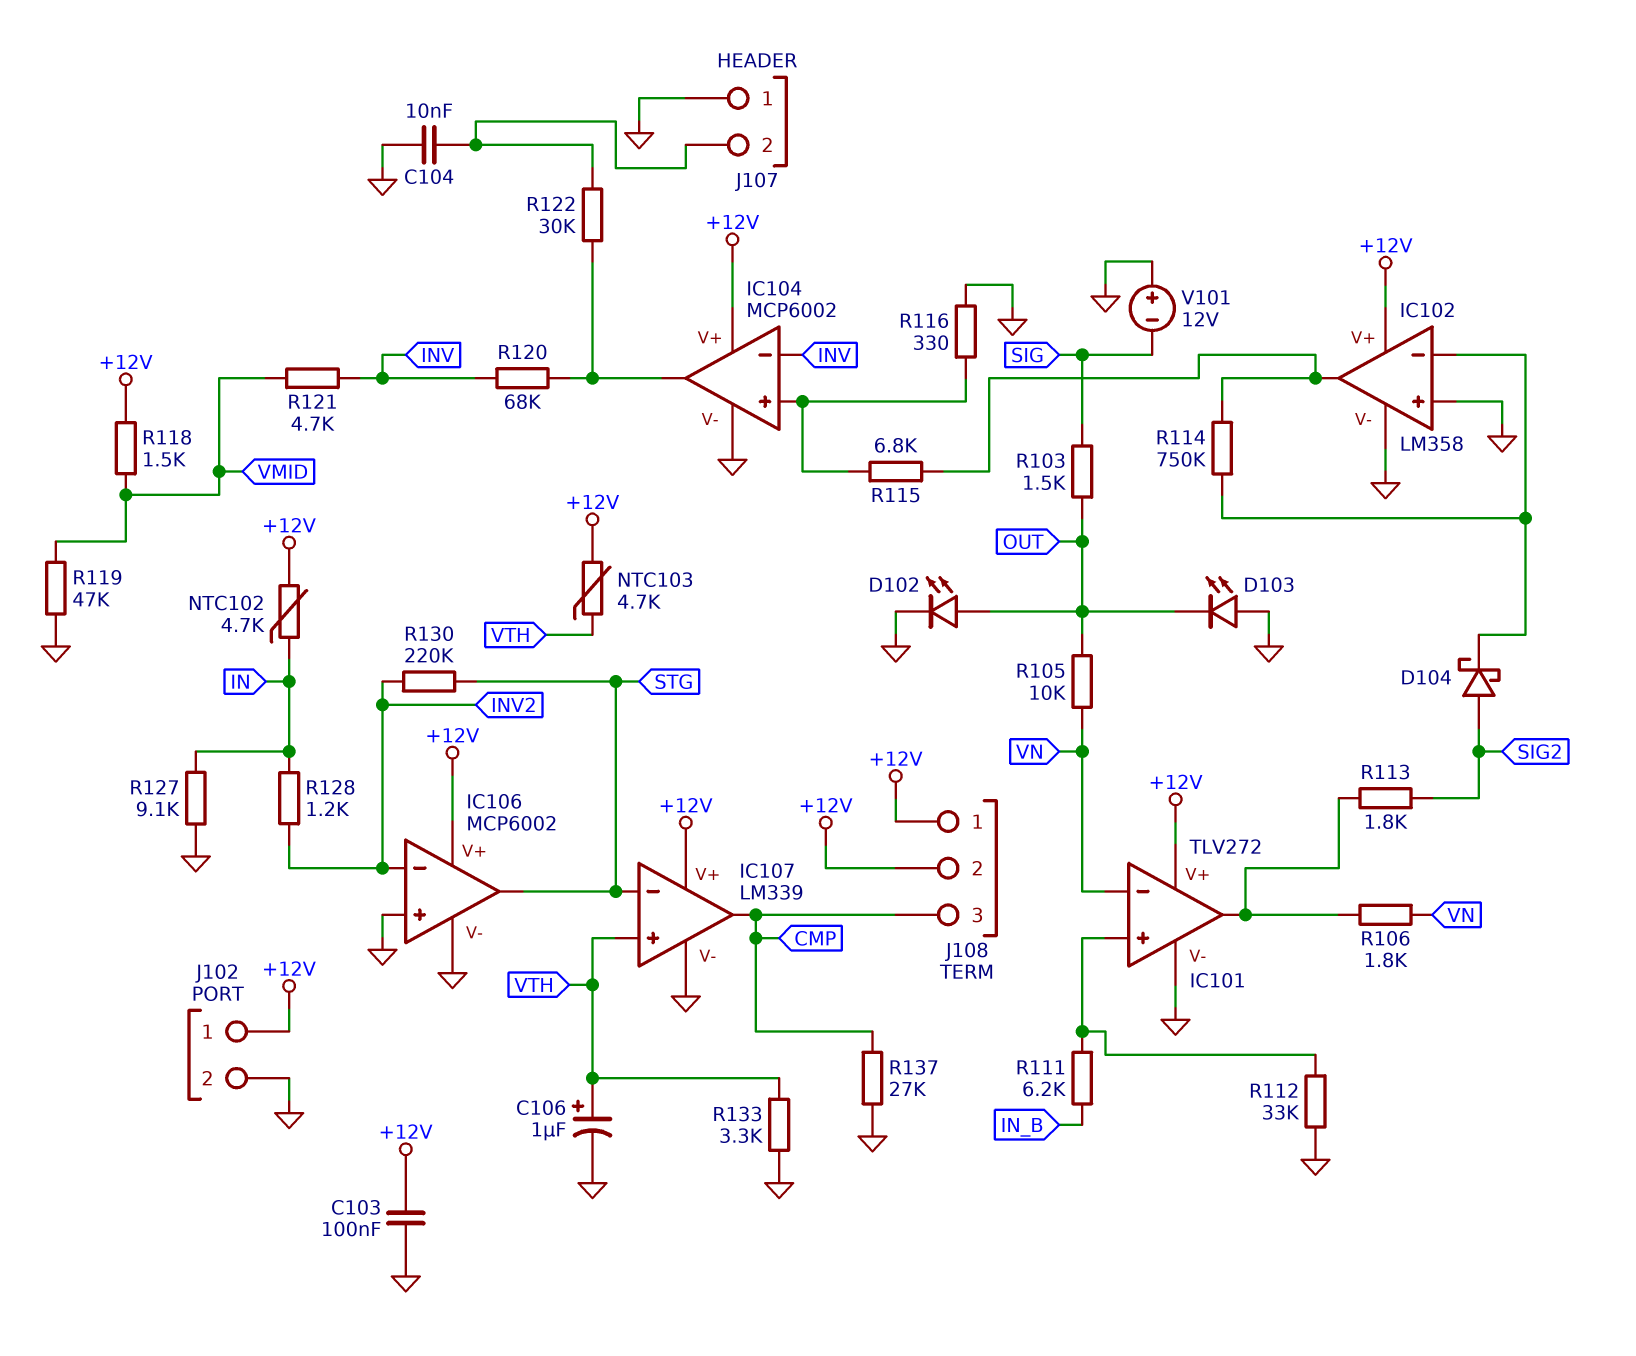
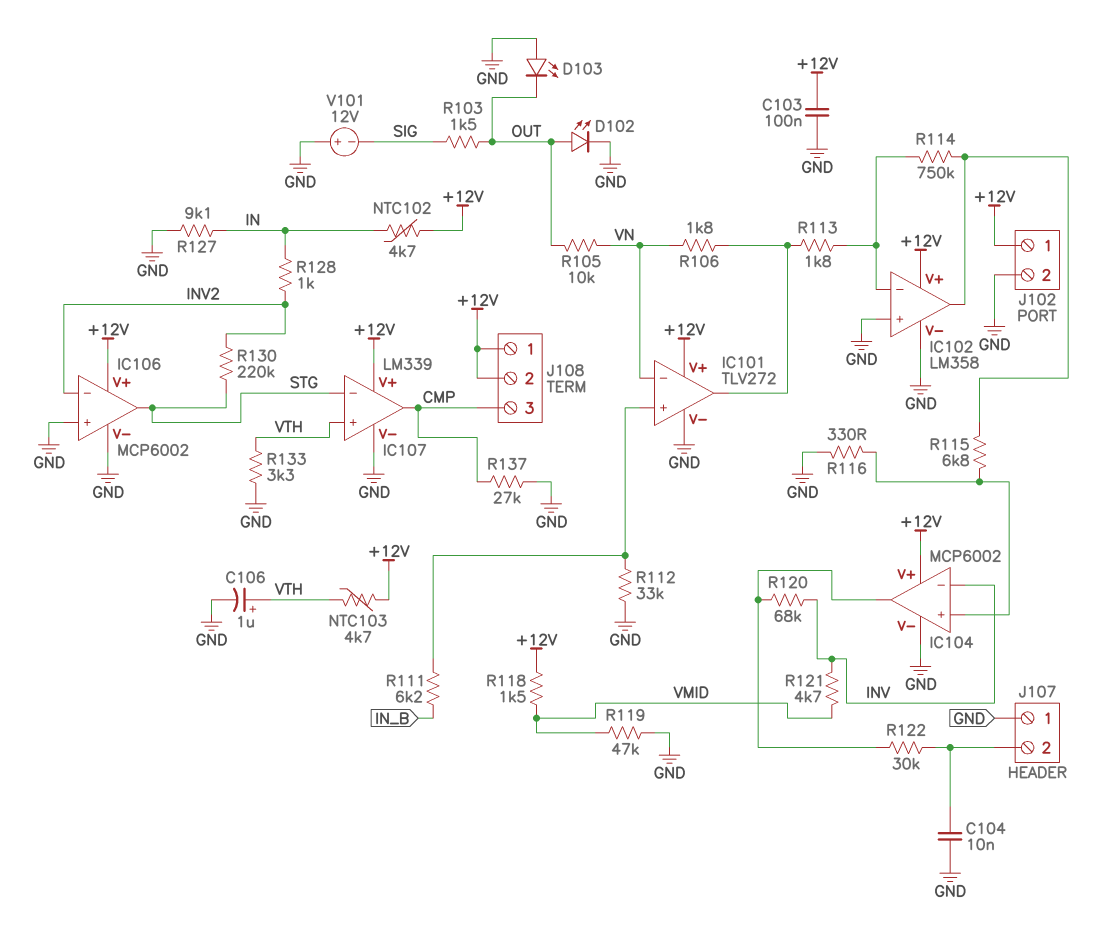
D104: schottky (A SIG2, K IC102/in-) -> none
R113: 1.8k (IC101/out, SIG2) -> 1.8k (IC101/out, IC102/in-)
R128: 1.2k (IN, INV2) -> 1k (IN, INV2)

